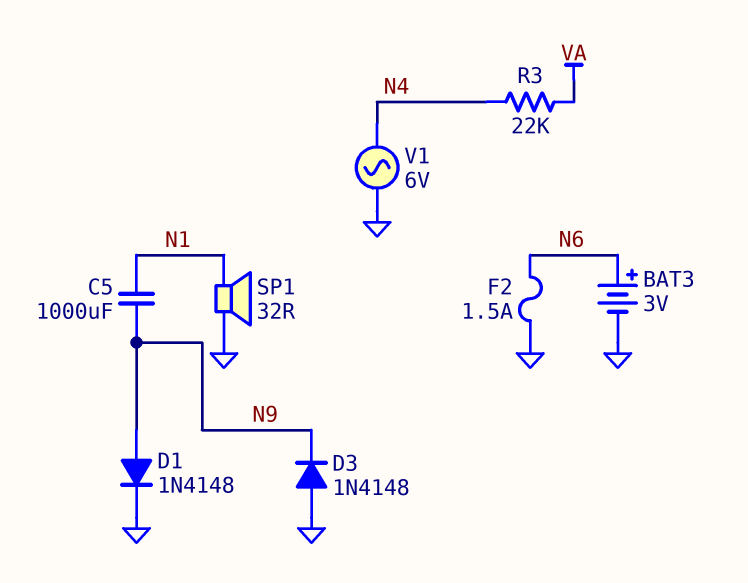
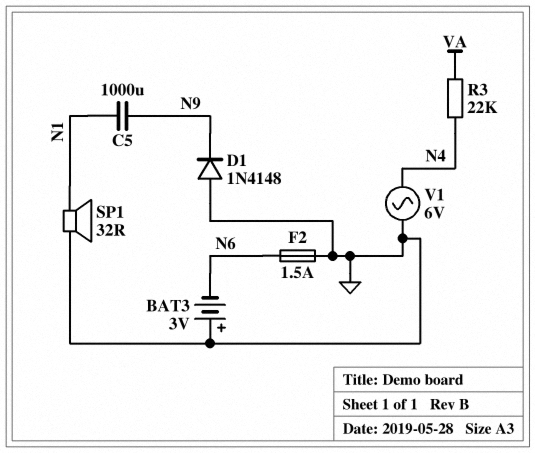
BAT3: 3V (plus N6, minus GND) -> 3V (plus GND, minus N6)
D1: diode 1N4148 (A N9, K GND) -> diode 1N4148 (A GND, K N9)
D3: diode 1N4148 (A GND, K N9) -> none

